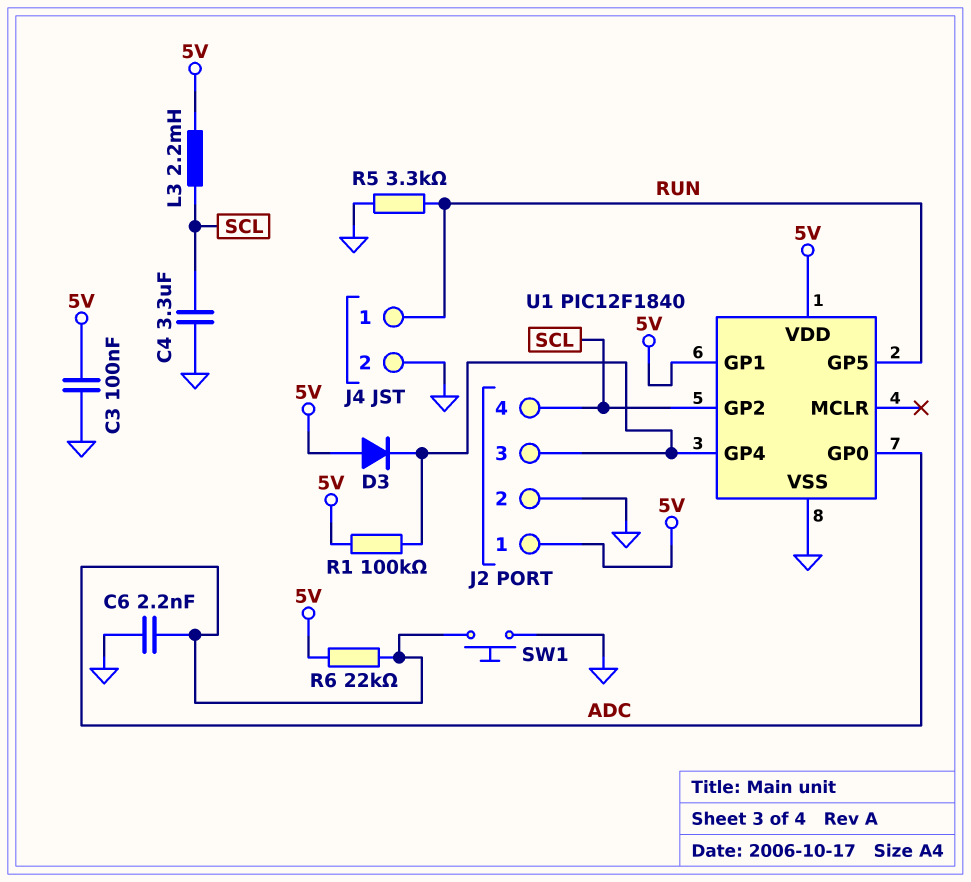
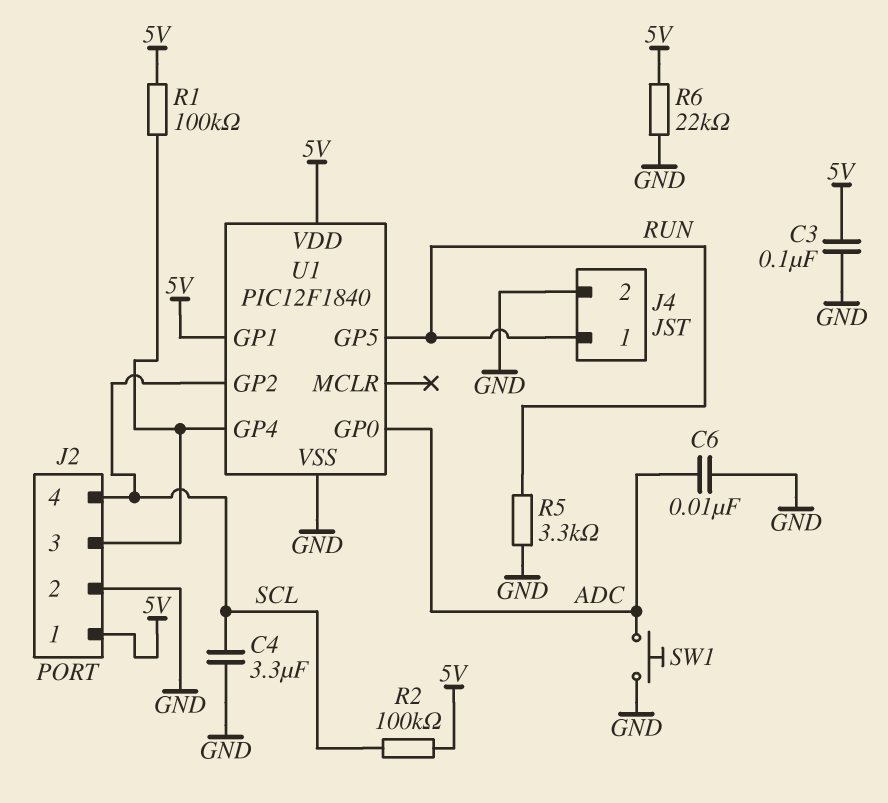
C6: 2.2nF (ADC, GND) -> 10nF (ADC, GND)
D3: diode (A 5V, K J2/3) -> none
L3: 2.2mH (5V, SCL) -> none
R2: none -> 100k (5V, SCL)
R6: 22k (5V, ADC) -> 22k (5V, GND)

